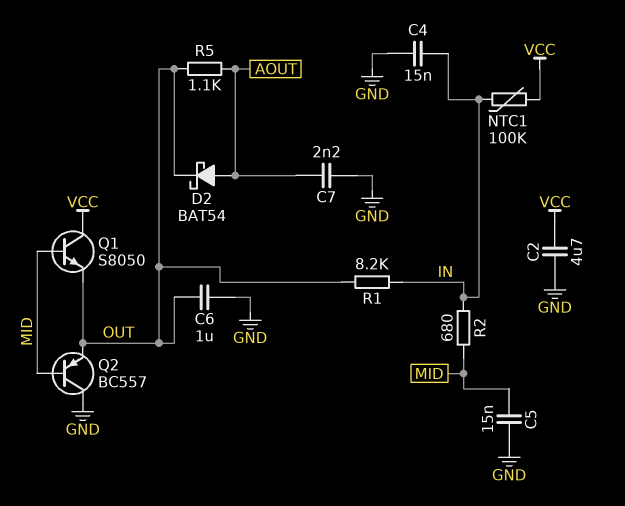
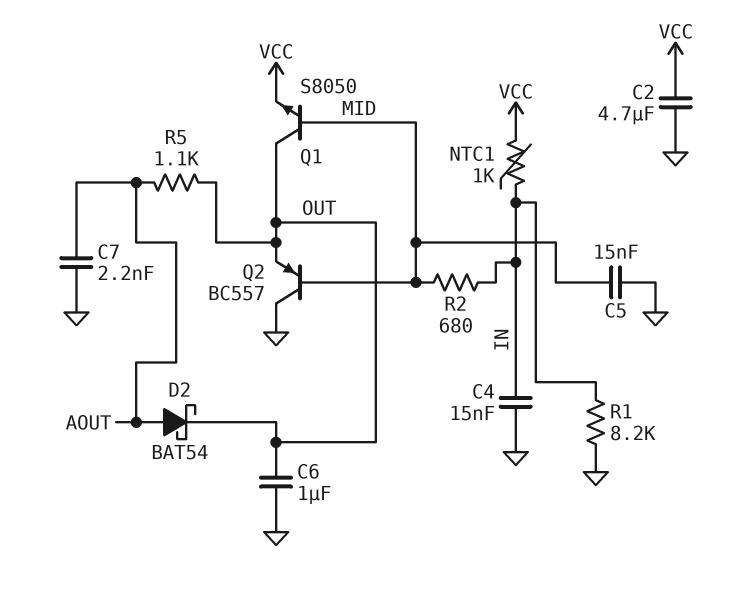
NTC1: 100k (IN, VCC) -> 1k (IN, VCC)
Q1: NPN S8050 (B MID, C VCC, E OUT) -> NPN S8050 (B MID, C OUT, E VCC)
R1: 8.2k (IN, OUT) -> 8.2k (GND, IN)

